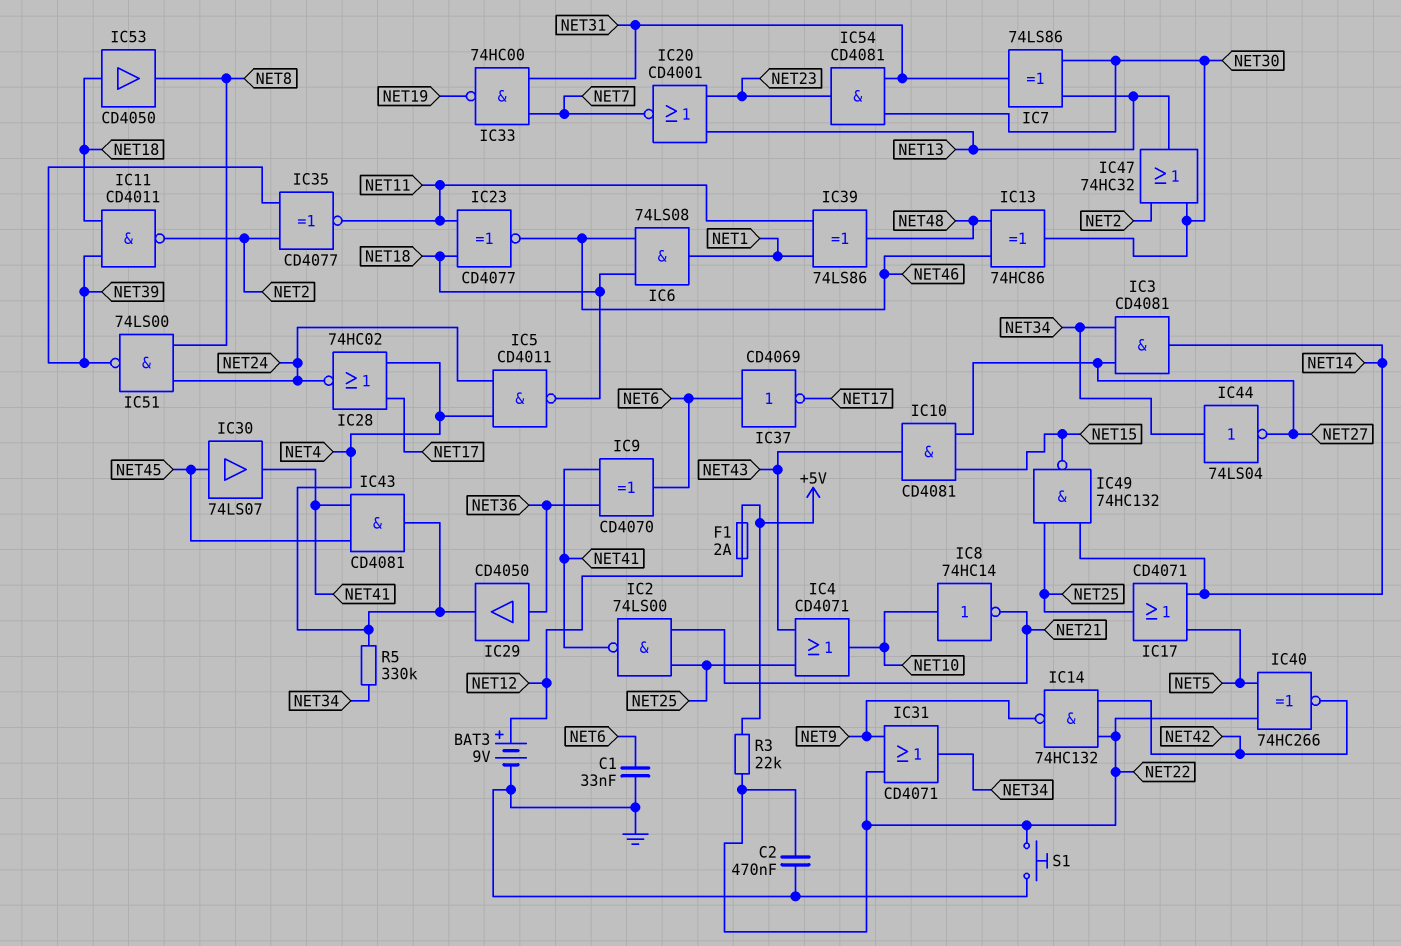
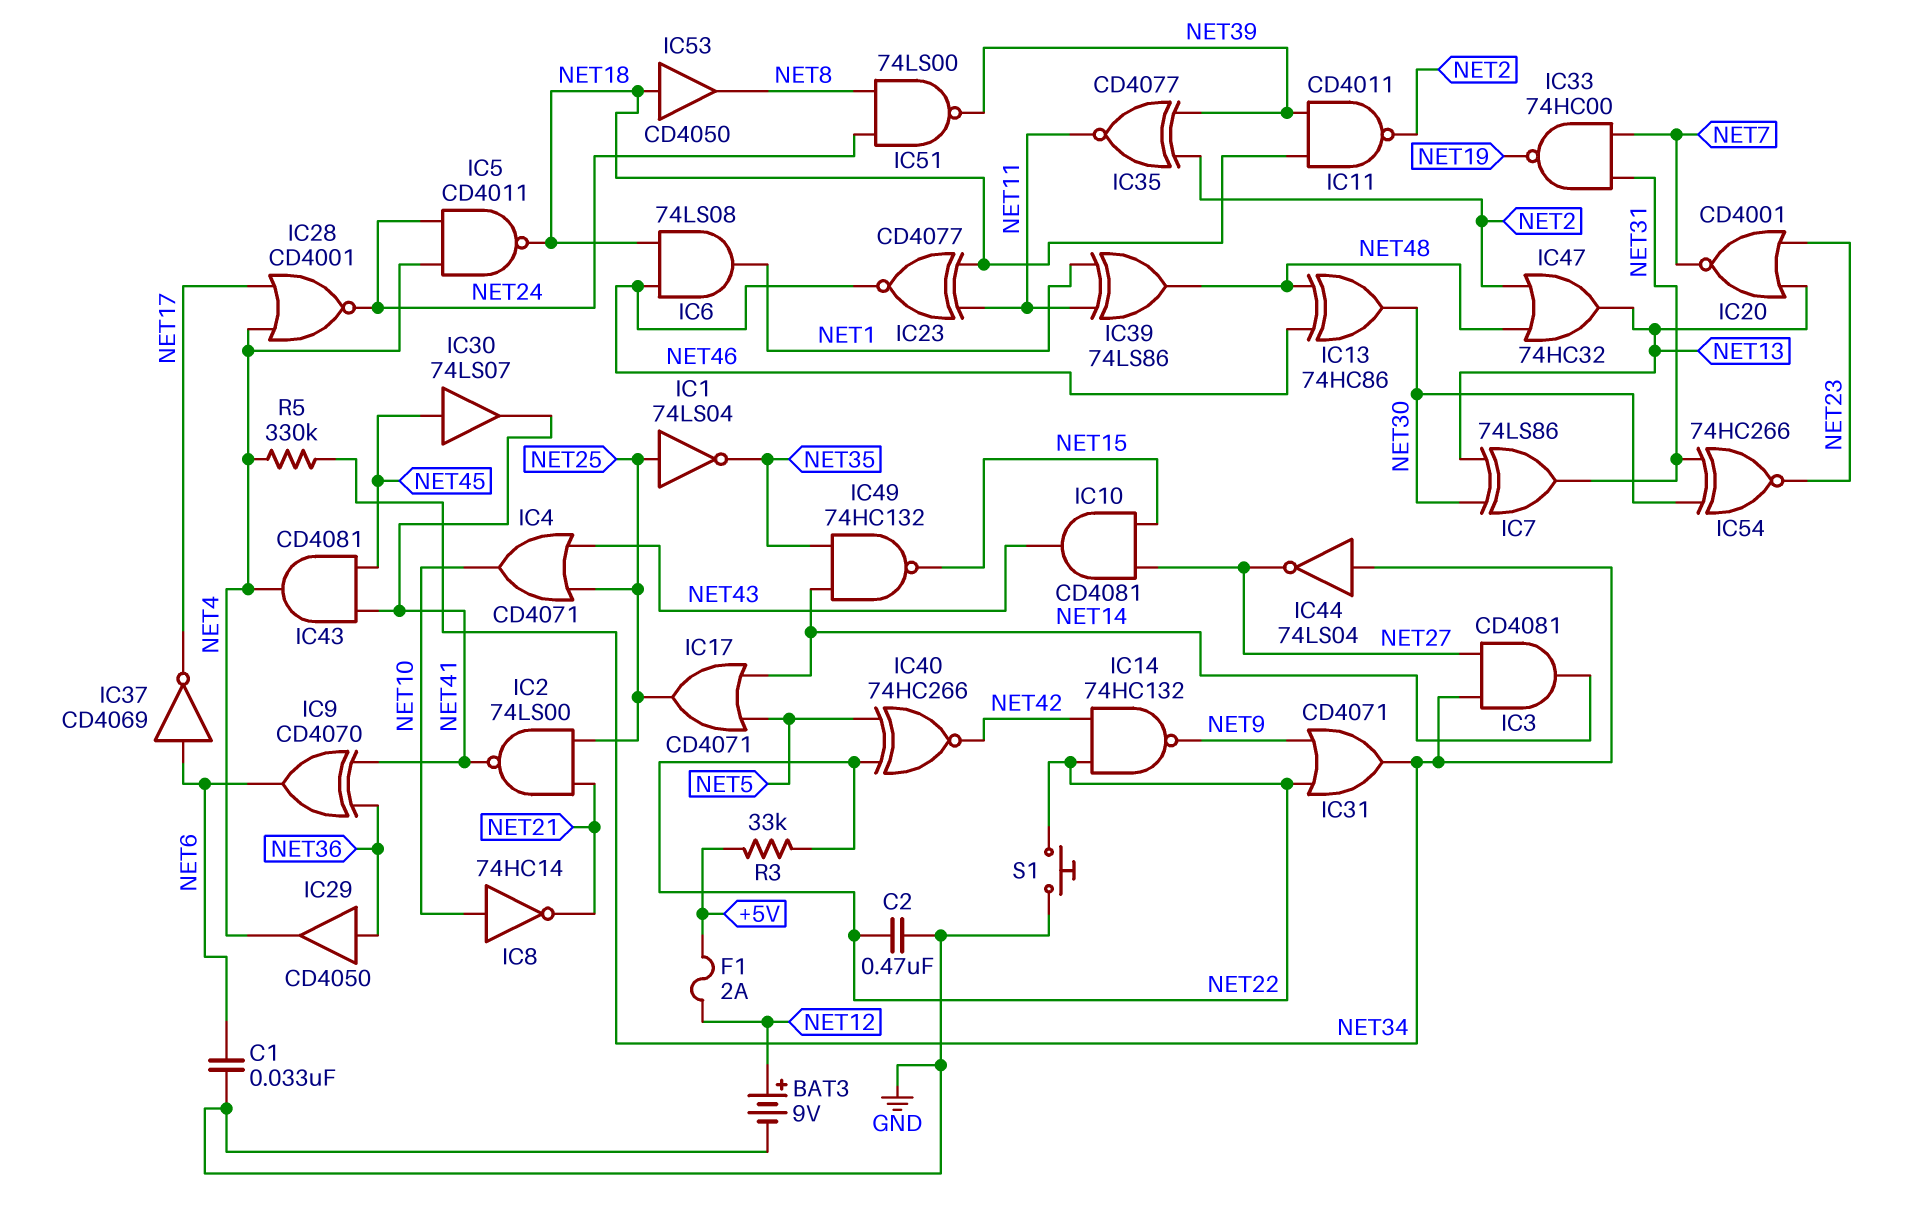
IC1: none -> NOT 74LS04 (in NET25, out NET35)
IC28: NOR 74HC02 (in NET4, in NET17, out NET24) -> NOR CD4001 (in NET4, in NET17, out NET24)
IC47: OR 74HC32 (in NET2, in NET30, out NET13) -> OR 74HC32 (in NET2, in NET48, out NET13)
IC49: NAND 74HC132 (in NET14, in NET25, out NET15) -> NAND 74HC132 (in NET14, in NET35, out NET15)
IC54: AND CD4081 (in NET30, in NET31, out NET23) -> XNOR 74HC266 (in NET30, in NET31, out NET23)
R3: 22k (+5V, NET22) -> 33k (+5V, NET22)

